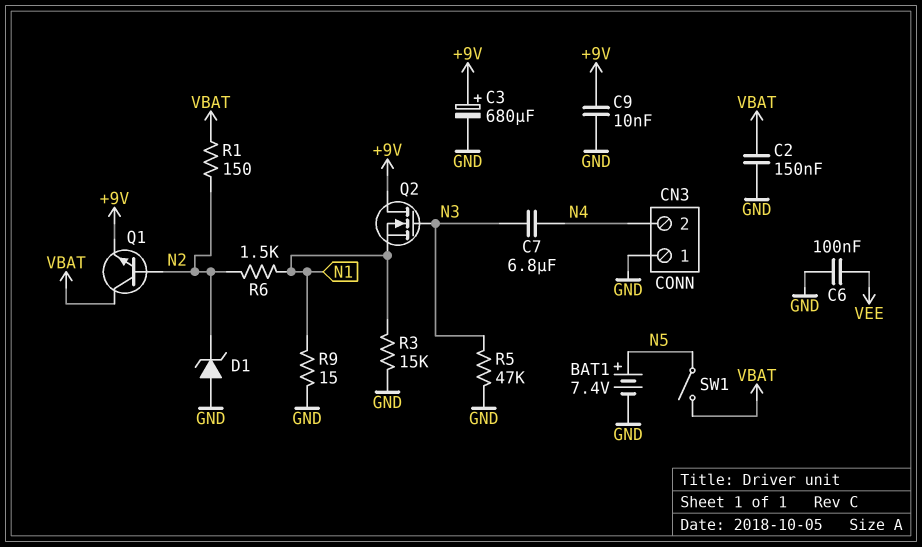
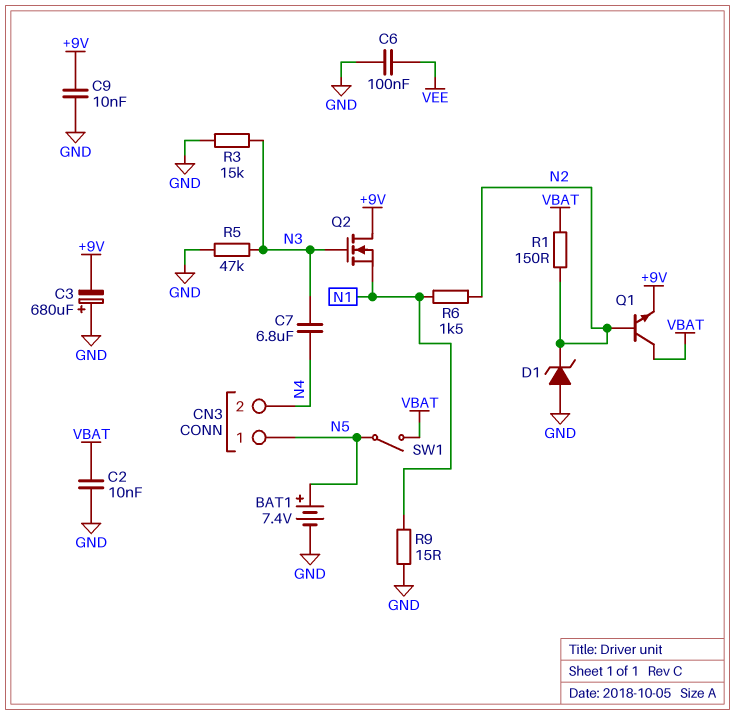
C2: 150nF (GND, VBAT) -> 10nF (GND, VBAT)
C3: 680uF (plus +9V, minus GND) -> 680uF (plus GND, minus +9V)
CN3 pin 1: GND -> N5
R3: 15k (GND, N1) -> 15k (GND, N3)

